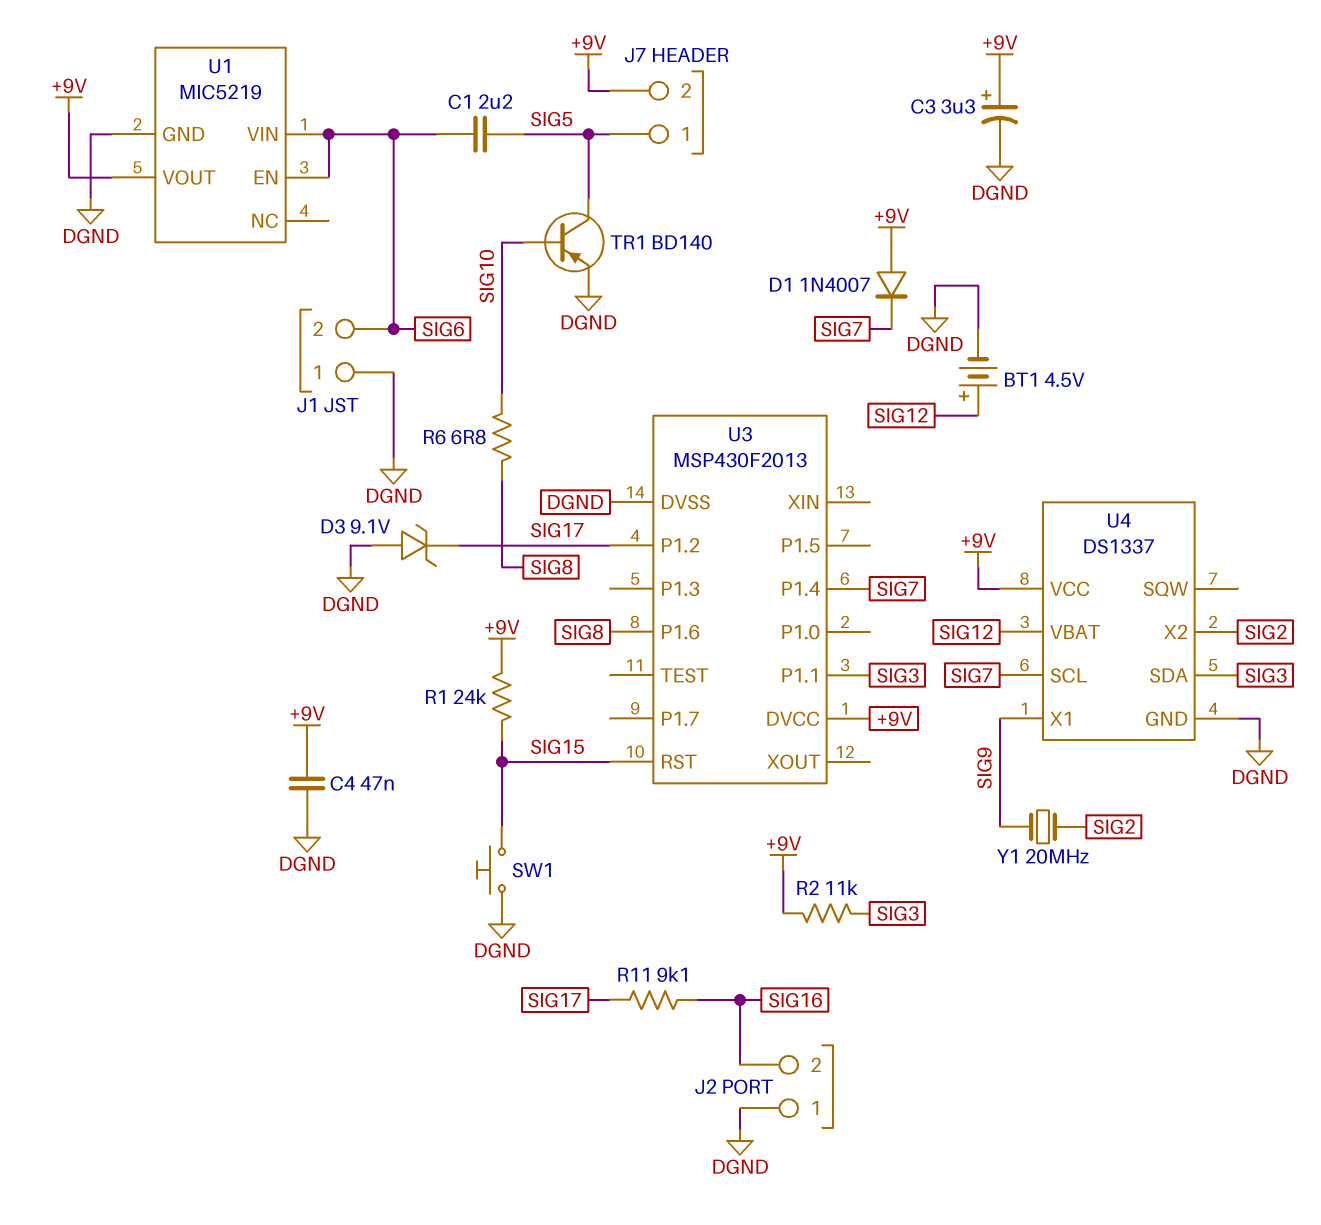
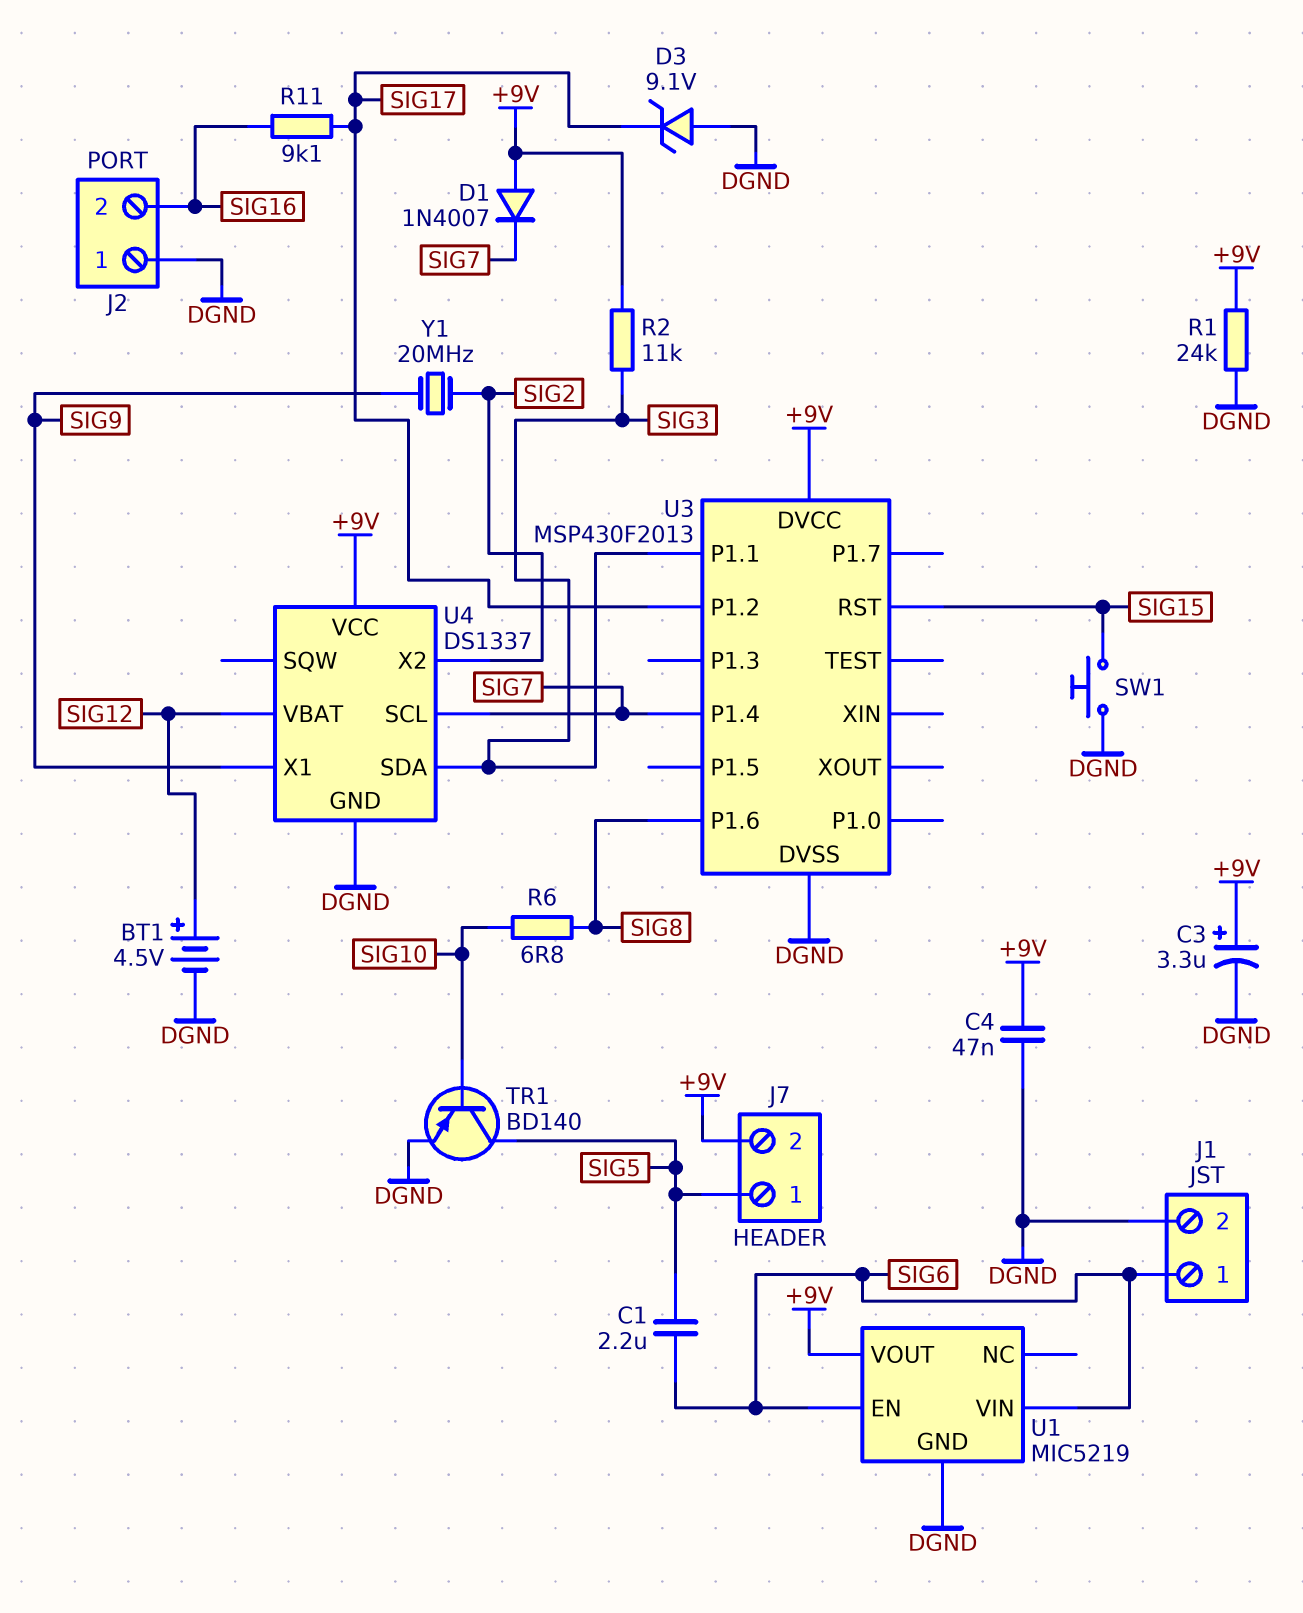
J1 pin 1: DGND -> SIG6
J1 pin 2: SIG6 -> DGND
R1: 24k (+9V, SIG15) -> 24k (+9V, DGND)

